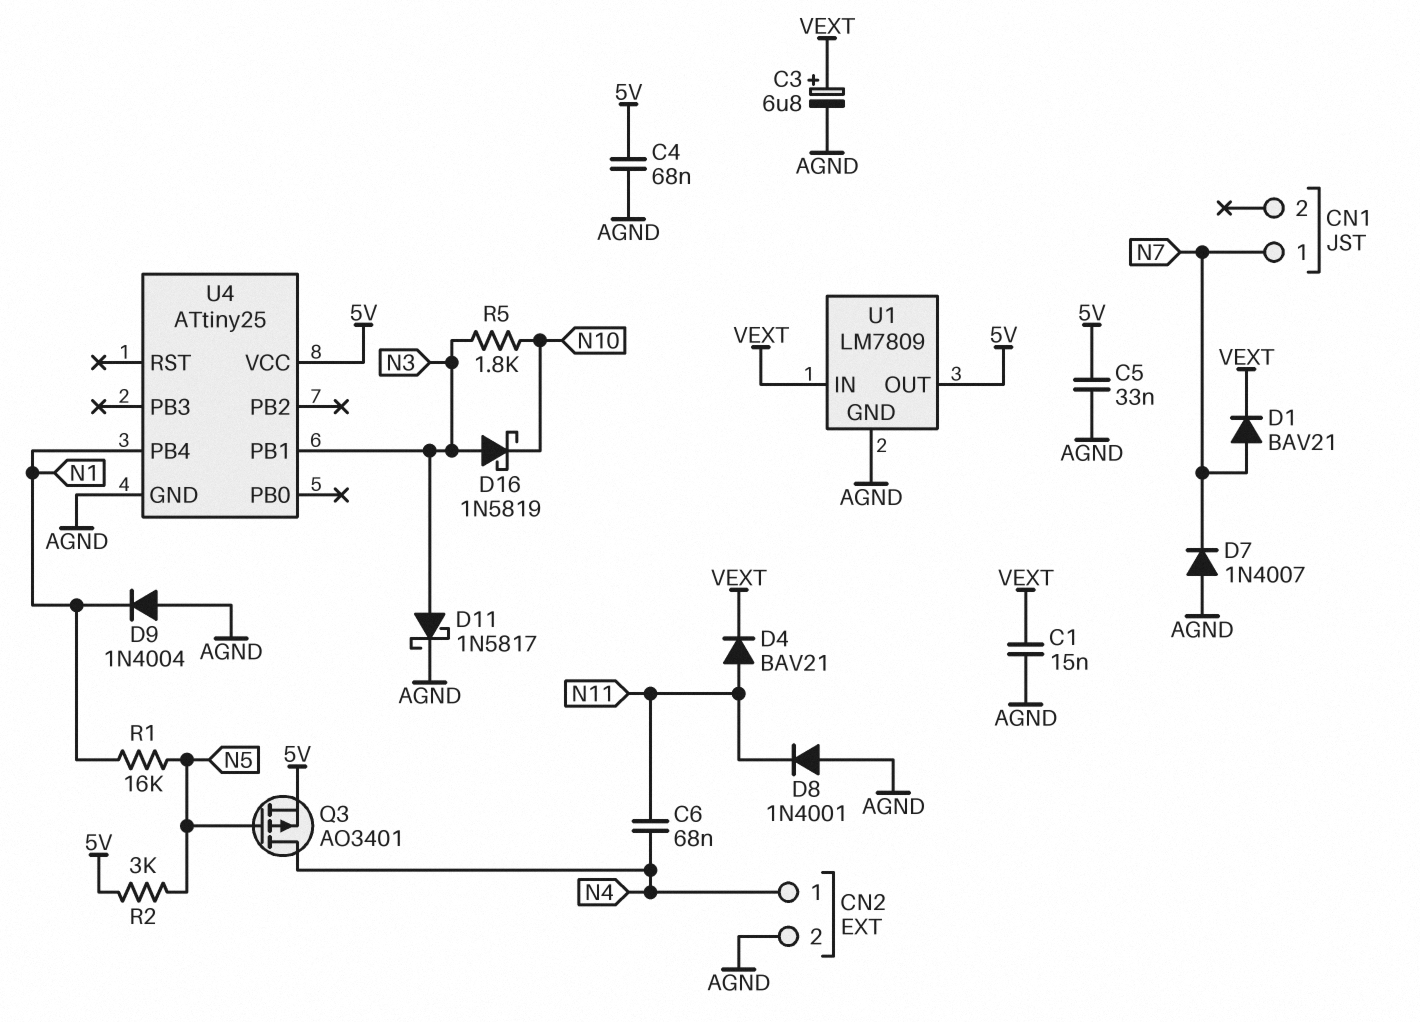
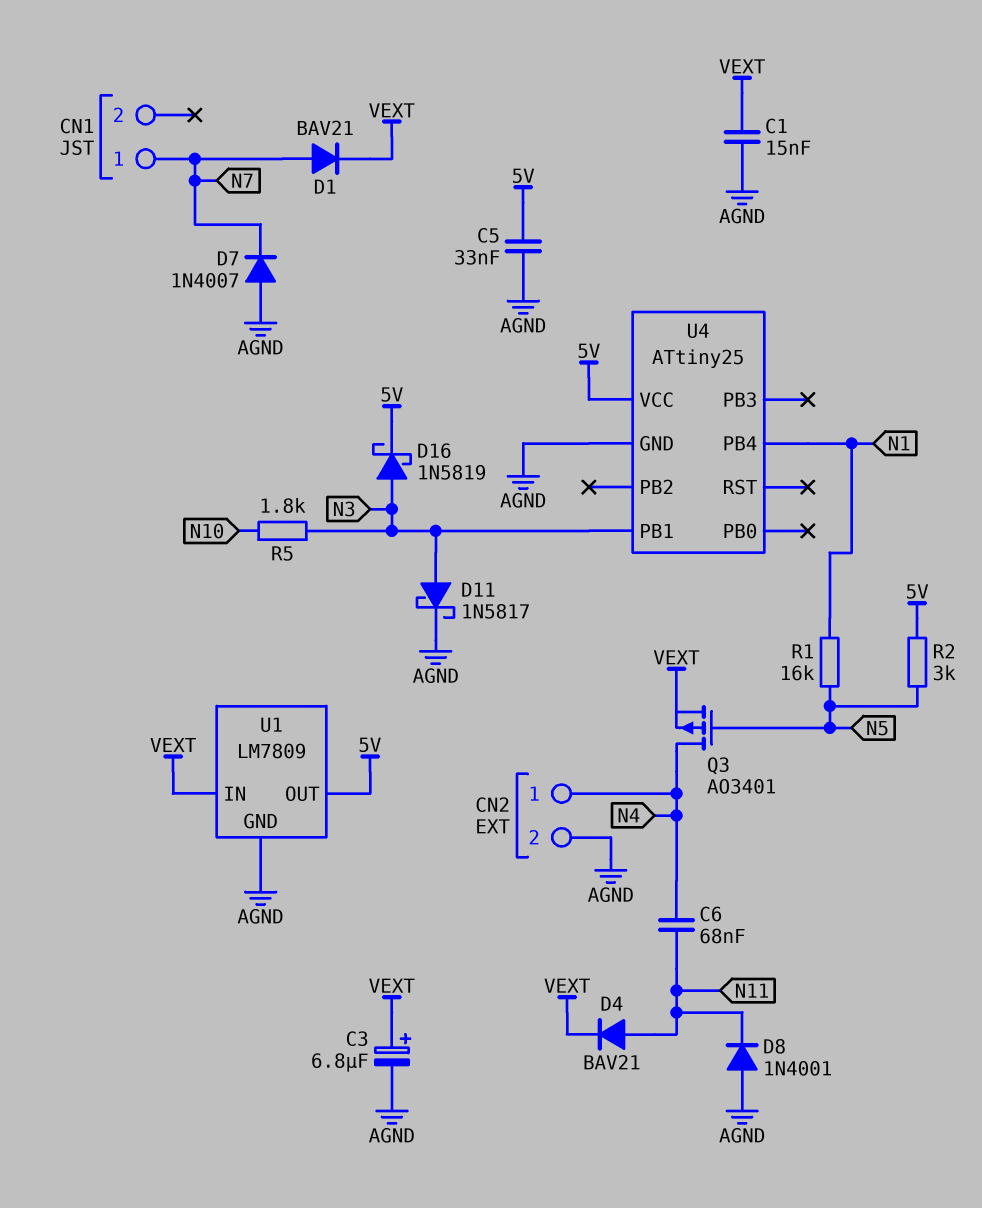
C4: 68nF (5V, AGND) -> none
D9: diode 1N4004 (A AGND, K N1) -> none
D16: schottky 1N5819 (A N3, K N10) -> schottky 1N5819 (A N3, K 5V)
Q3: PMOS AO3401 (G N5, D N4, S 5V) -> PMOS AO3401 (G N5, D N4, S VEXT)

